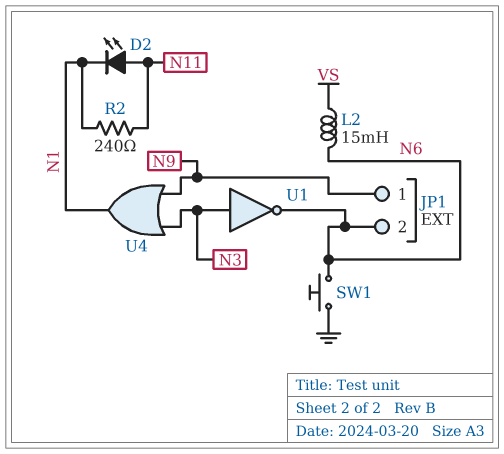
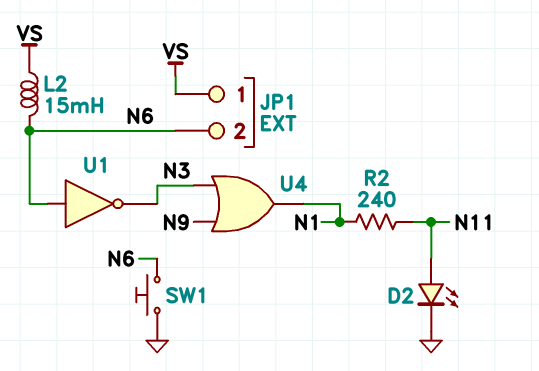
D2: LED (A N11, K N1) -> LED (A N11, K GND)
JP1 pin 1: N9 -> VS
U1: NOT (in N3, out N6) -> NOT (in N6, out N3)

